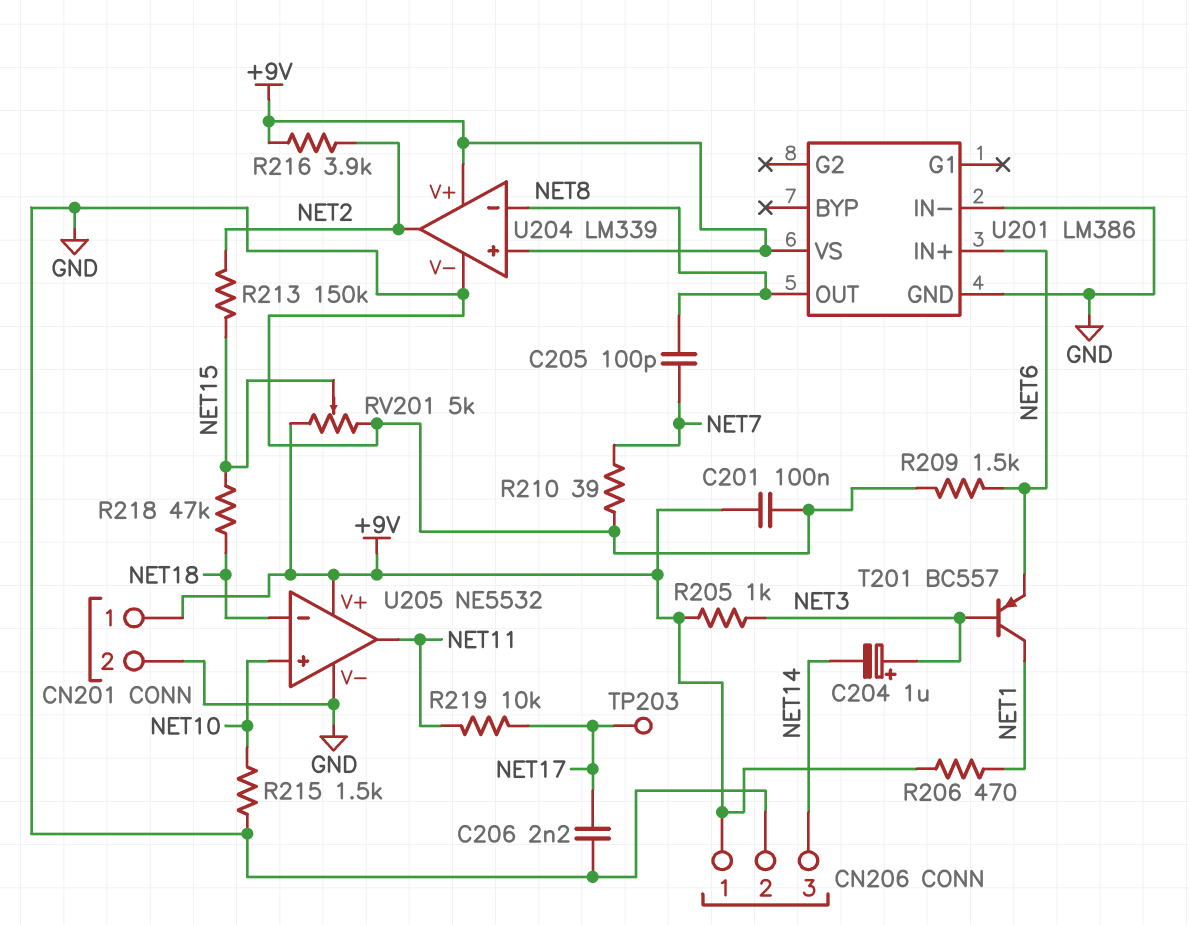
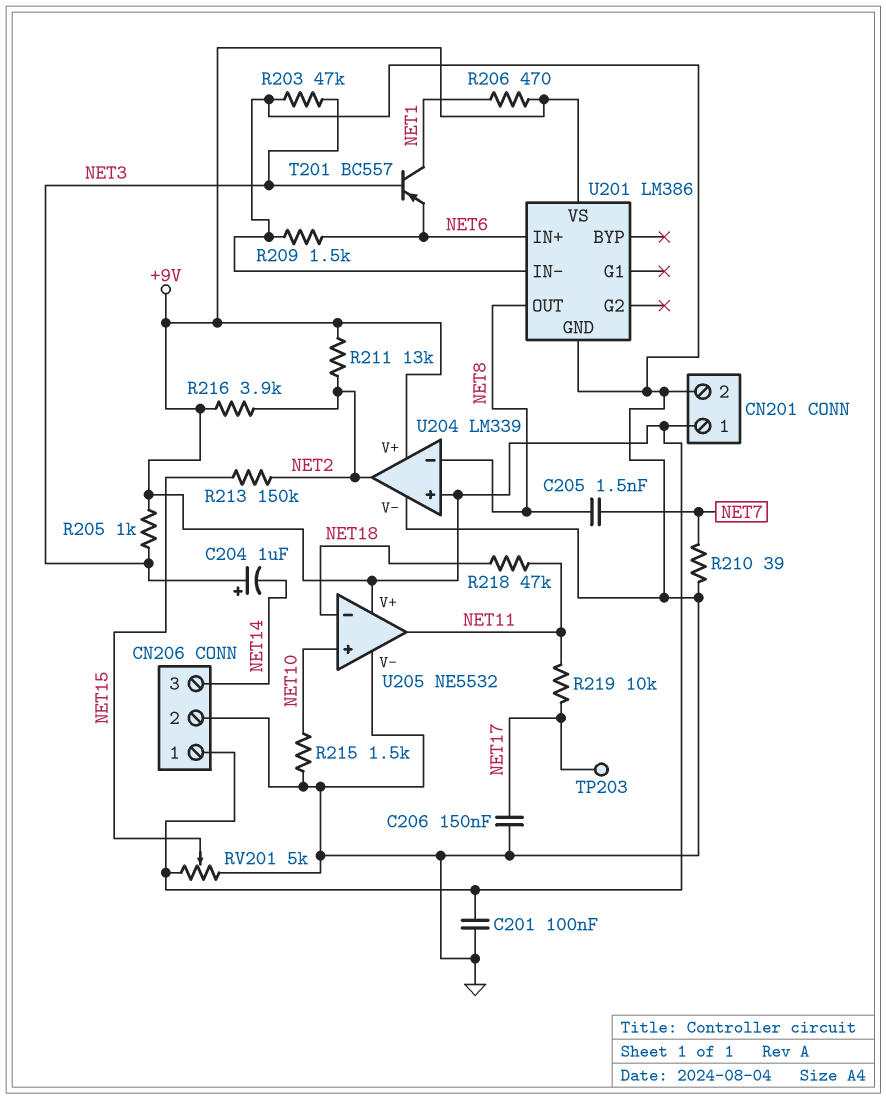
C205: 100pF (NET7, NET8) -> 1.5nF (NET7, NET8)
C206: 2.2nF (GND, NET17) -> 150nF (GND, NET17)
R203: none -> 47k (GND, NET3)
R211: none -> 13k (+9V, NET2)
R218: 47k (NET15, NET18) -> 47k (NET11, NET18)

